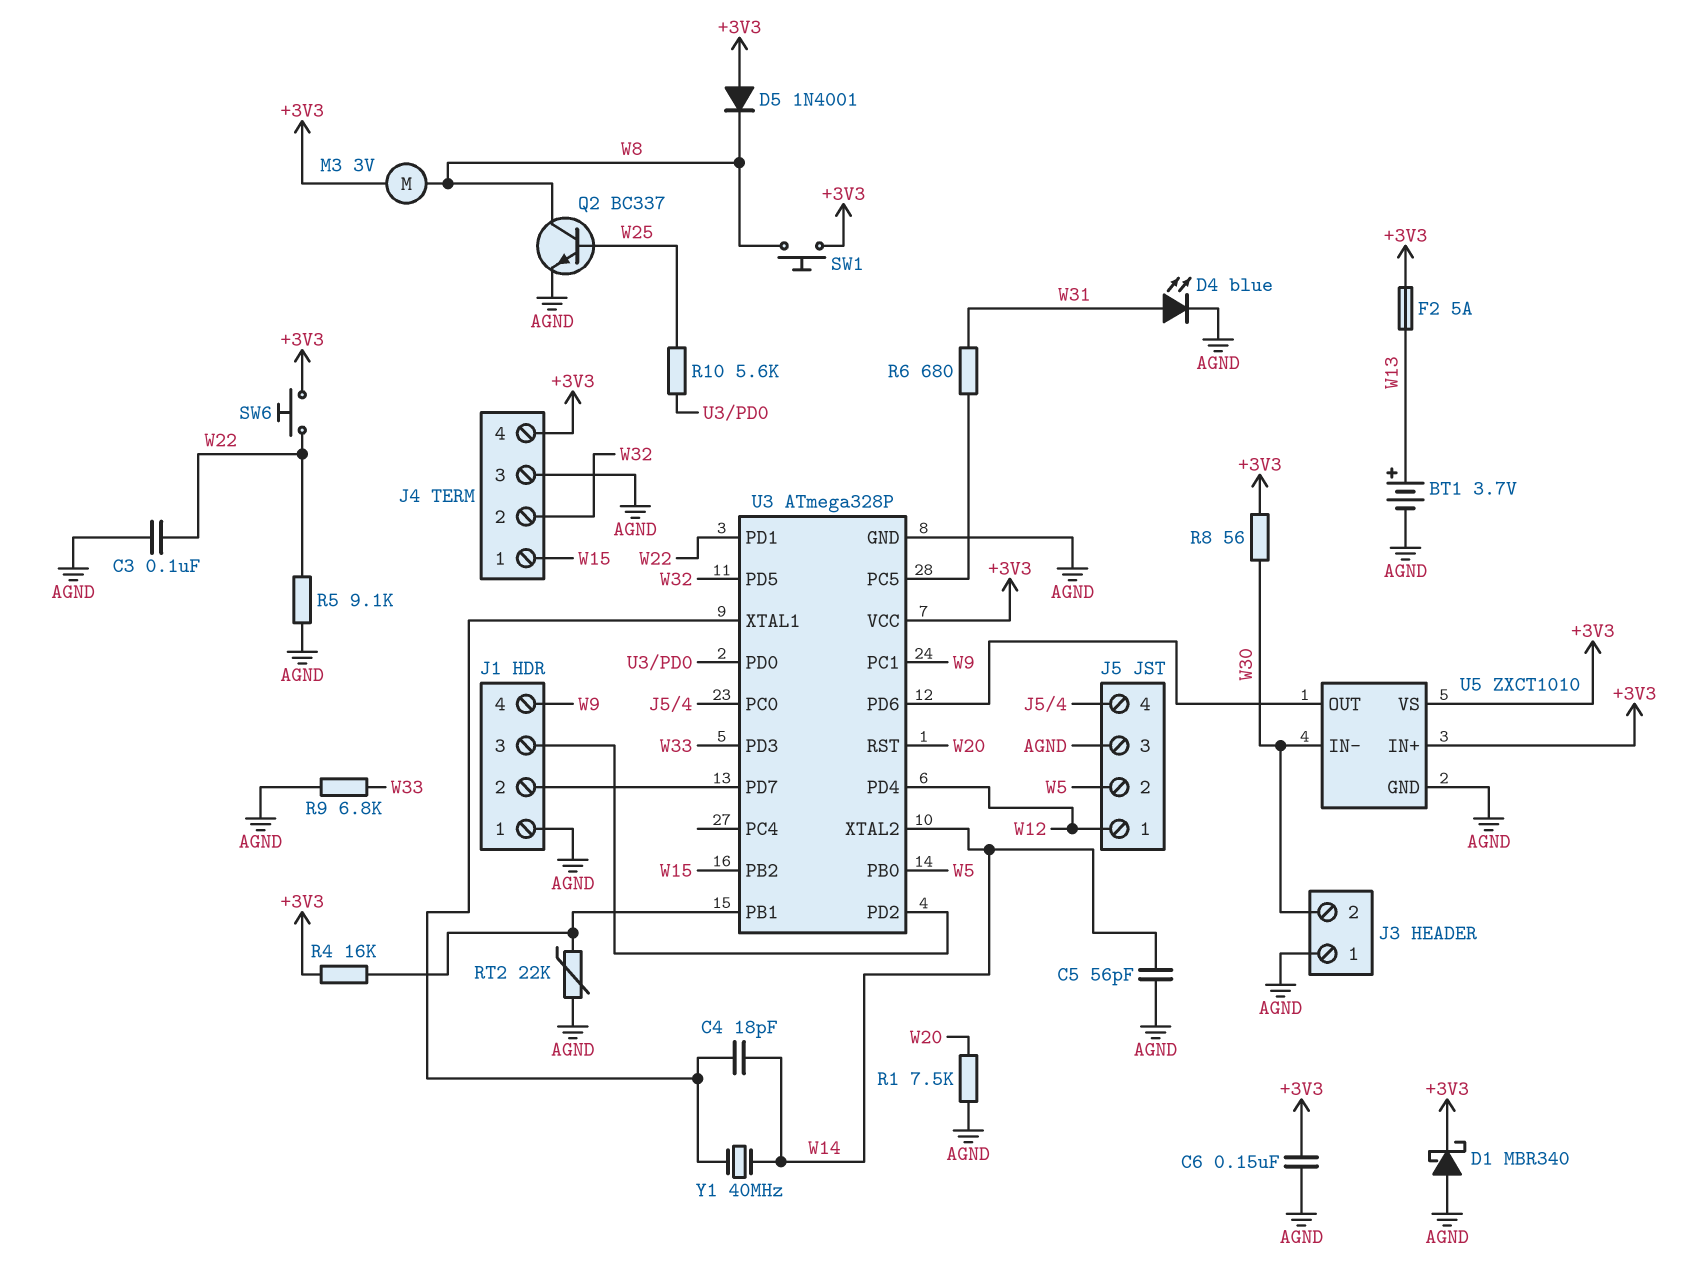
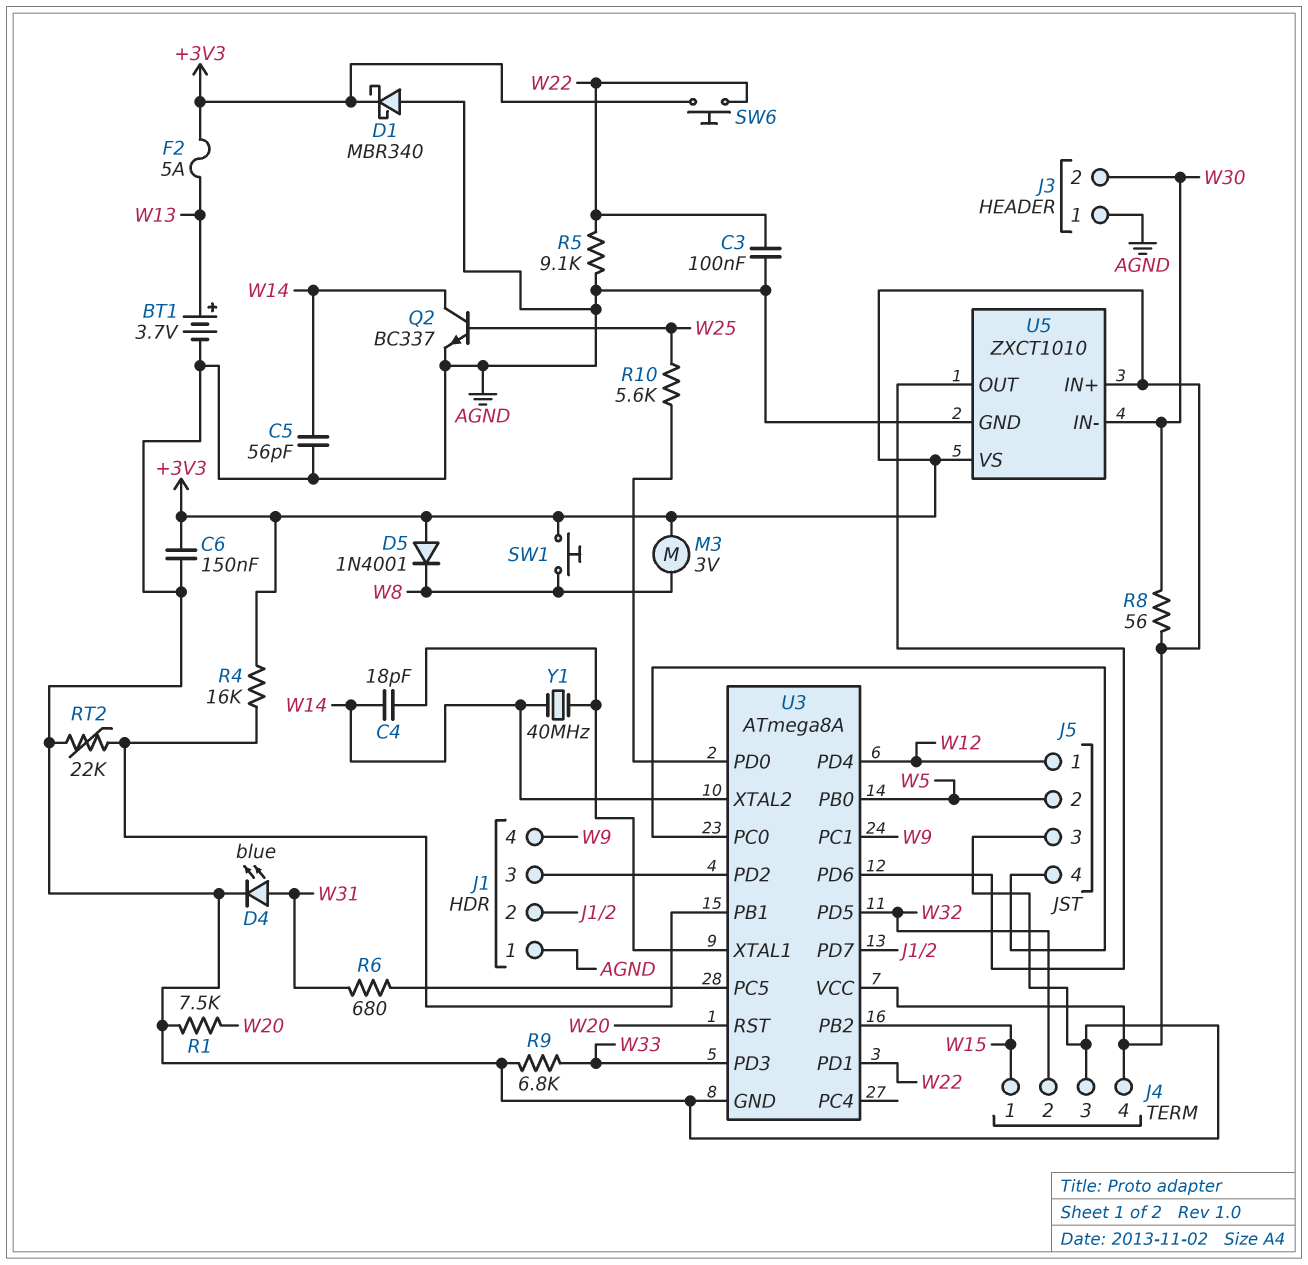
Q2: NPN BC337 (B W25, C W8, E AGND) -> NPN BC337 (B W25, C W14, E AGND)
U3: ATmega328P -> ATmega8A

